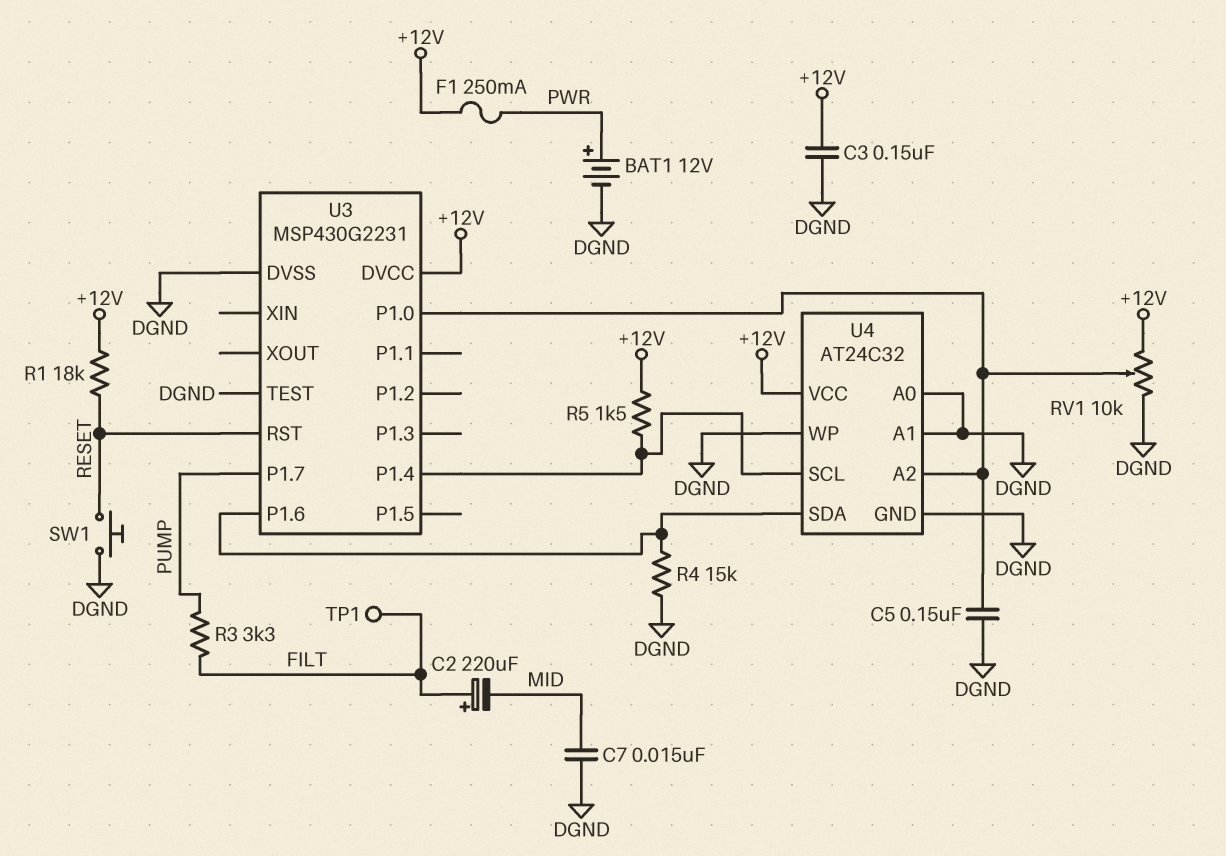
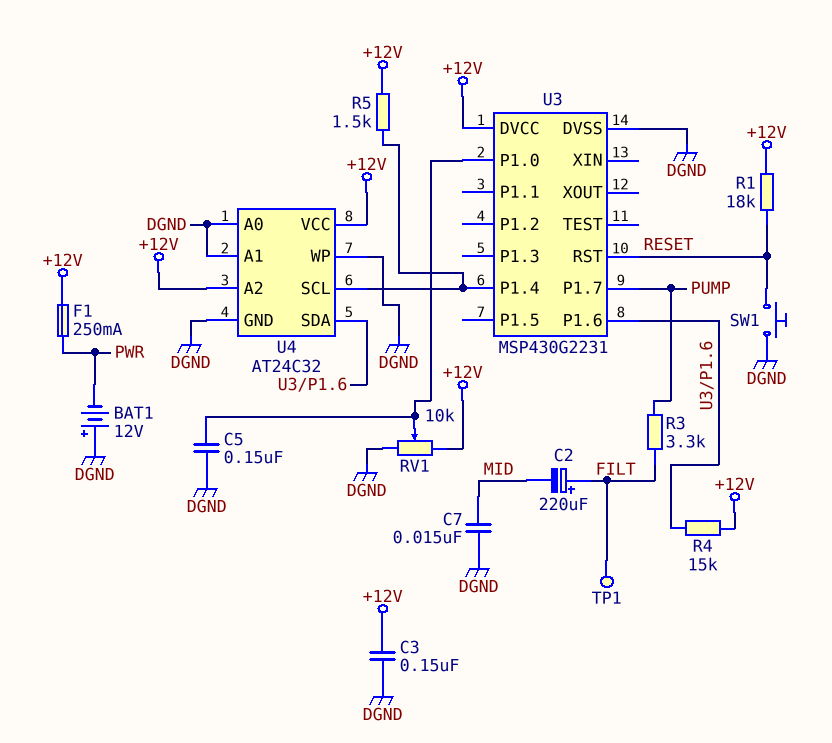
BAT1: 12V (plus PWR, minus DGND) -> 12V (plus DGND, minus PWR)
R4: 15k (DGND, U3/P1.6) -> 15k (+12V, U3/P1.6)
U3 pin TEST: DGND -> none
U4 pin A2: U3/P1.0 -> +12V

